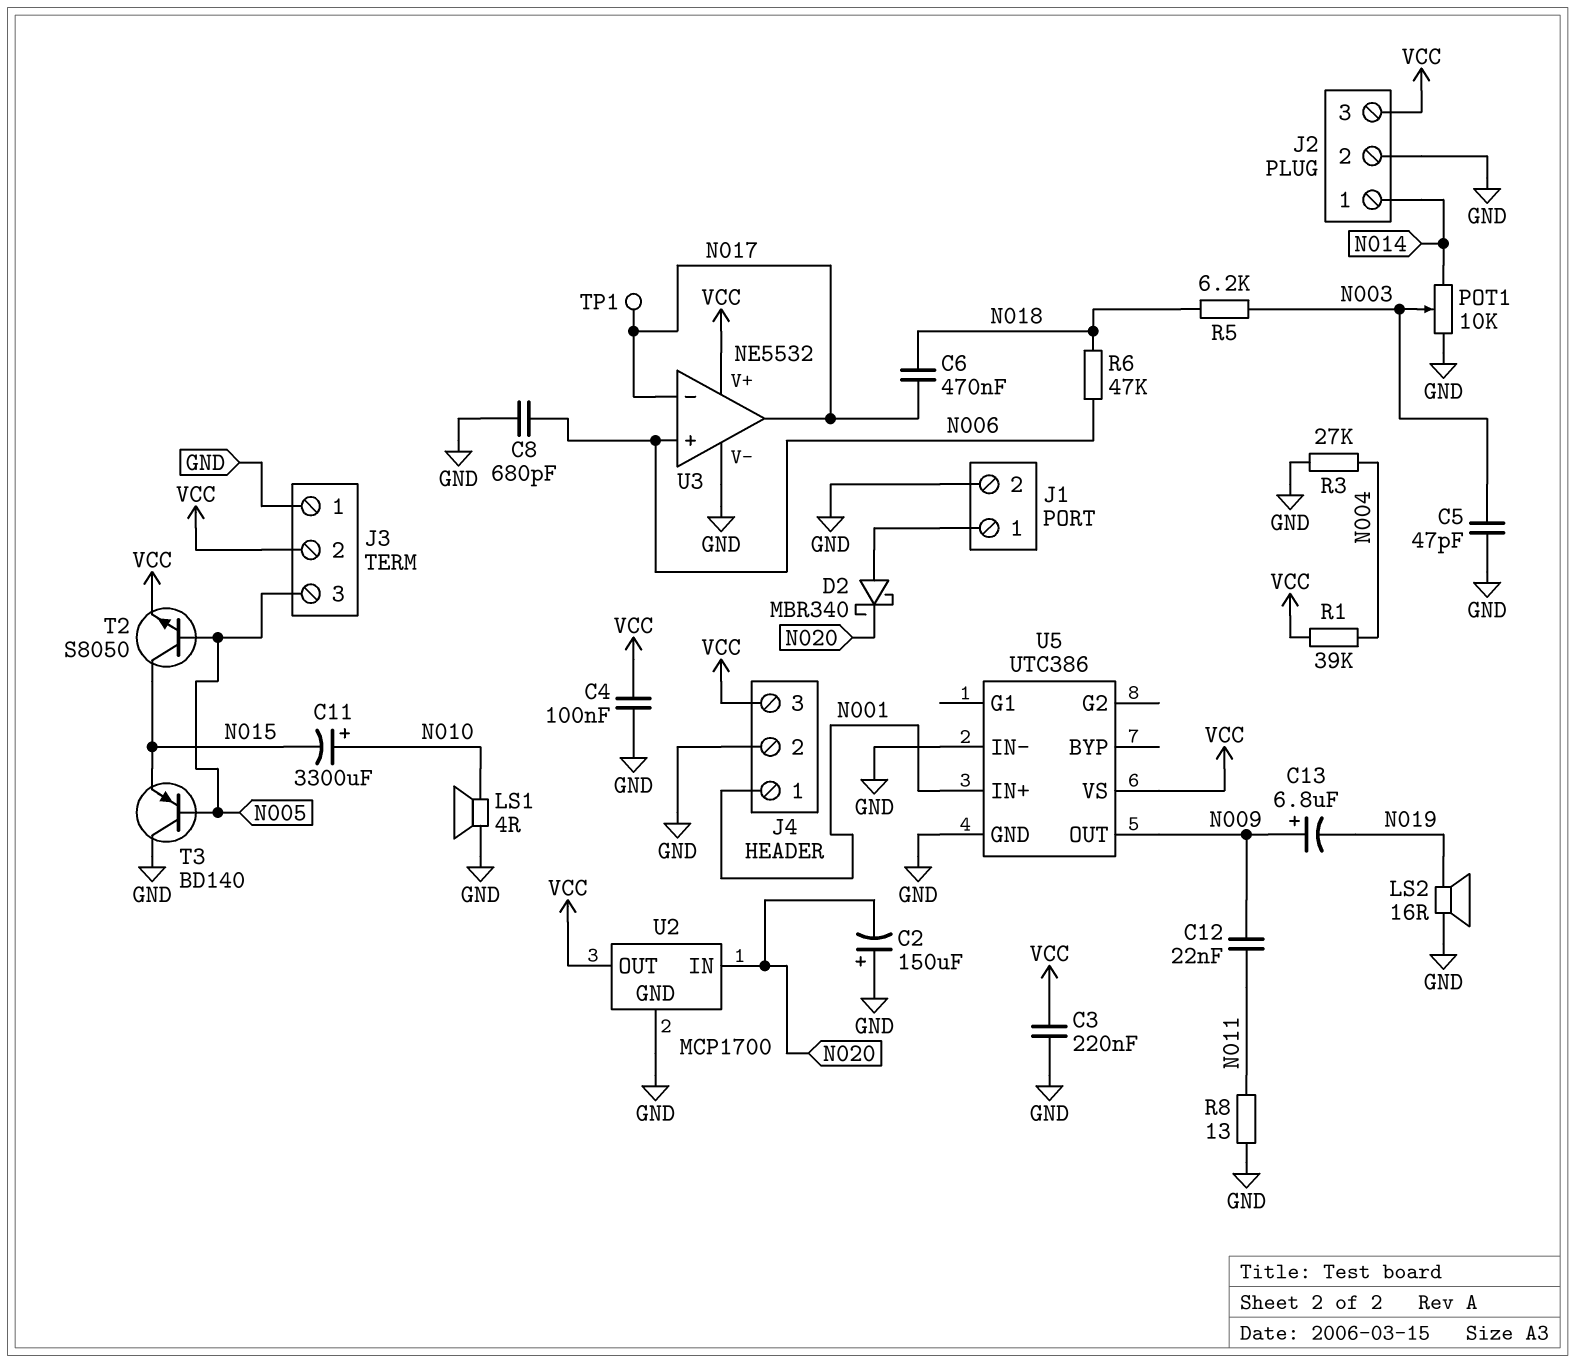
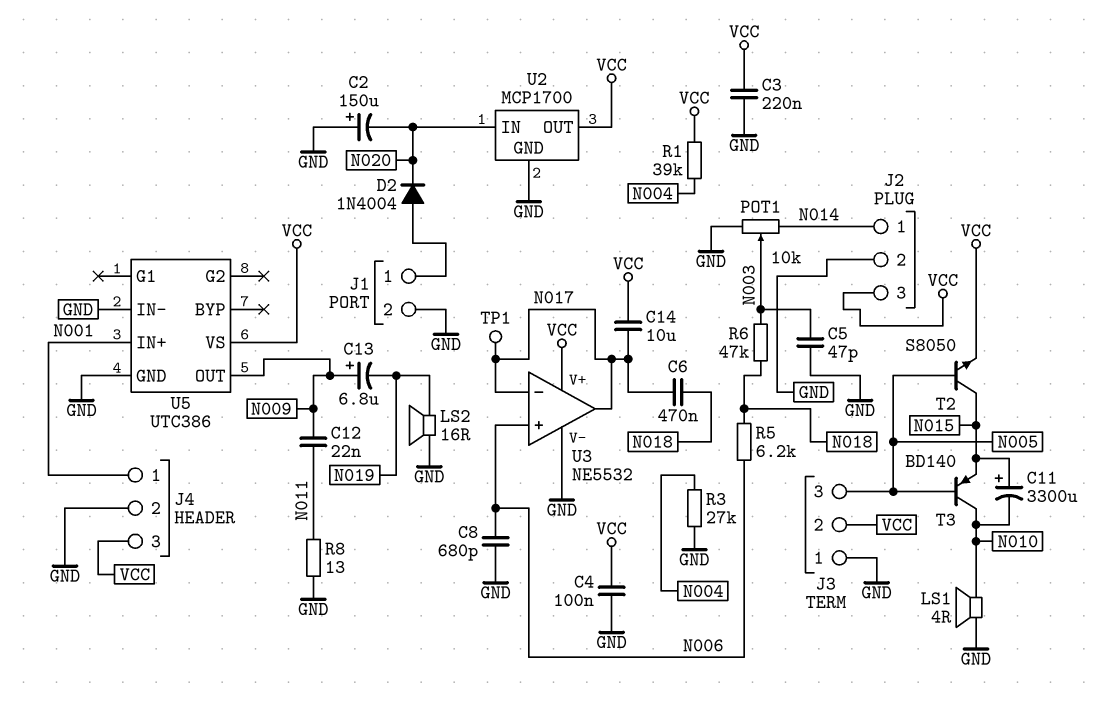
C11: 3300uF (plus N010, minus N015) -> 3300uF (plus N015, minus N010)
C14: none -> 10uF (N017, VCC)
D2: schottky MBR340 (A J1/1, K N020) -> diode 1N4004 (A J1/1, K N020)
R5: 6.2k (N003, N018) -> 6.2k (N006, N018)
R6: 47k (N006, N018) -> 47k (N003, N018)
T3: PNP BD140 (B N005, C GND, E N015) -> PNP BD140 (B N005, C N010, E N015)

